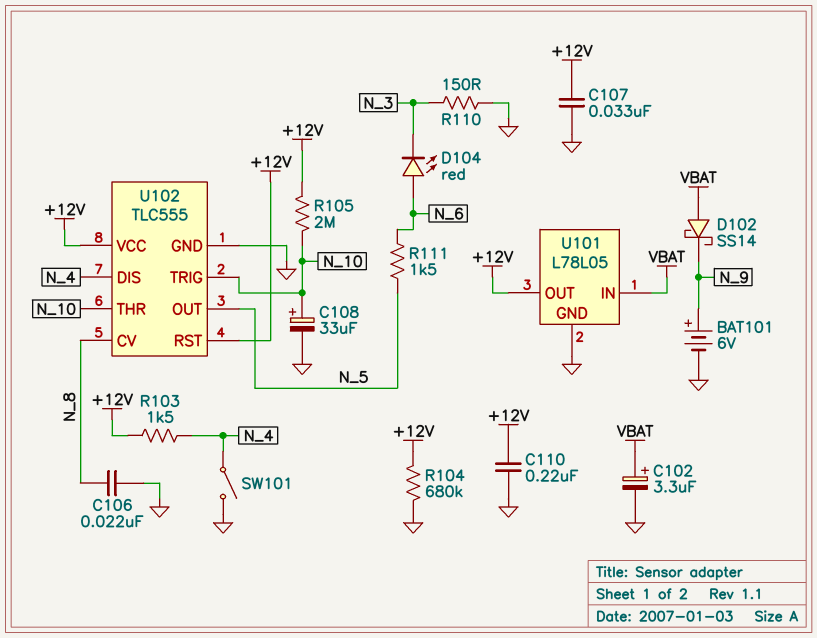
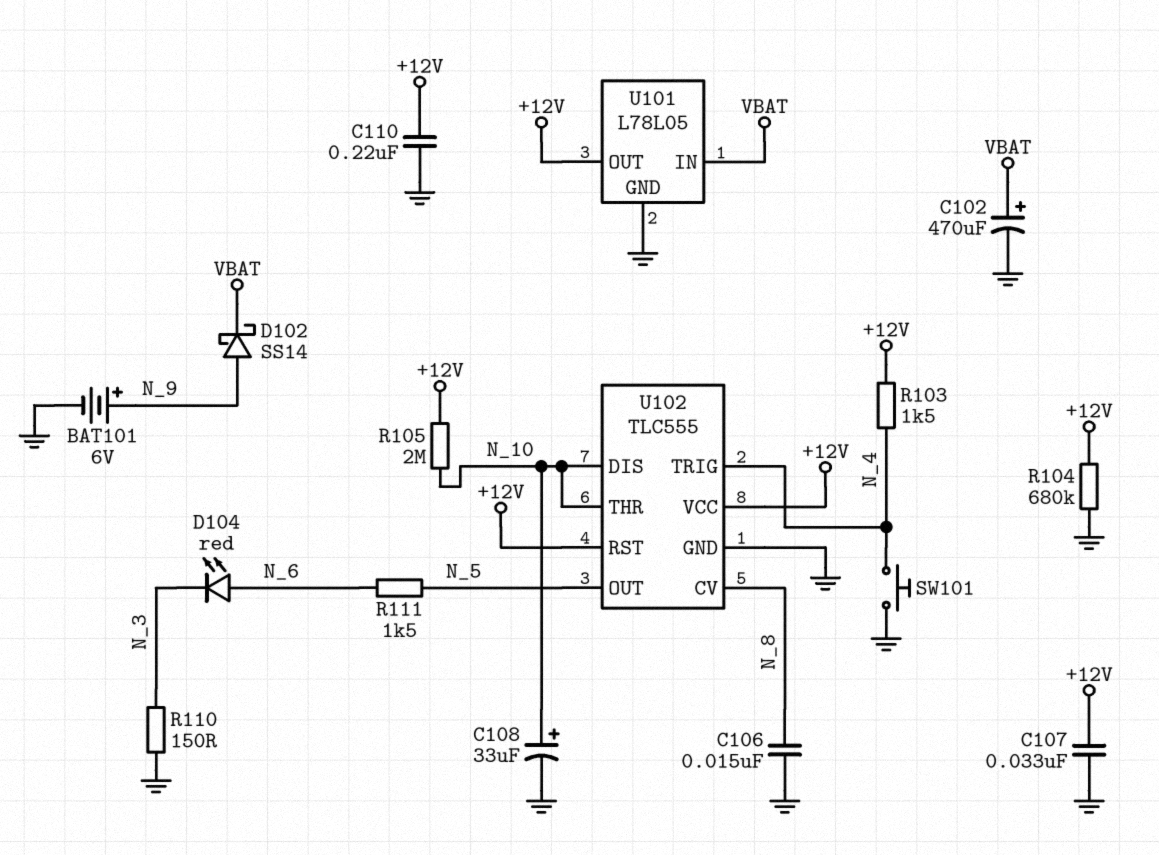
C102: 3.3uF (plus VBAT, minus GND) -> 470uF (plus VBAT, minus GND)
C106: 22nF (GND, N_8) -> 15nF (GND, N_8)
D102: schottky SS14 (A VBAT, K N_9) -> schottky SS14 (A N_9, K VBAT)
SW101: switch (GND, N_4) -> button (GND, N_4)
U102 pin DIS: N_4 -> N_10
U102 pin TRIG: N_10 -> N_4

